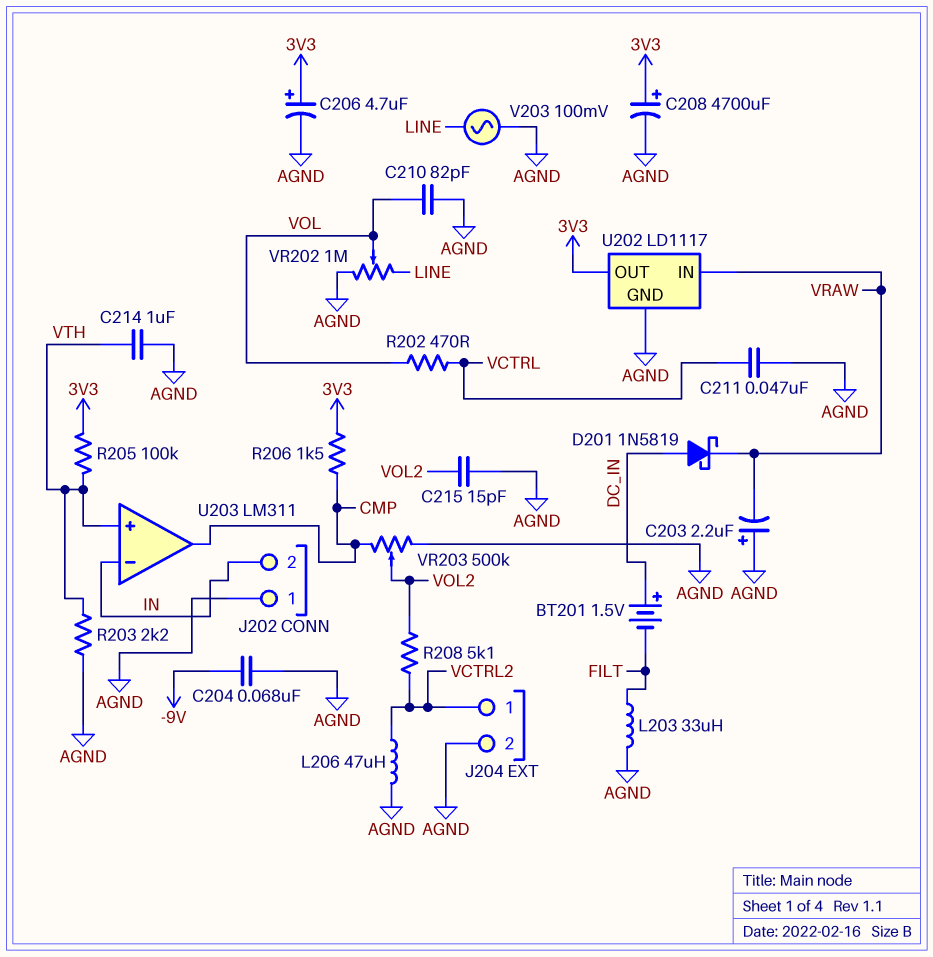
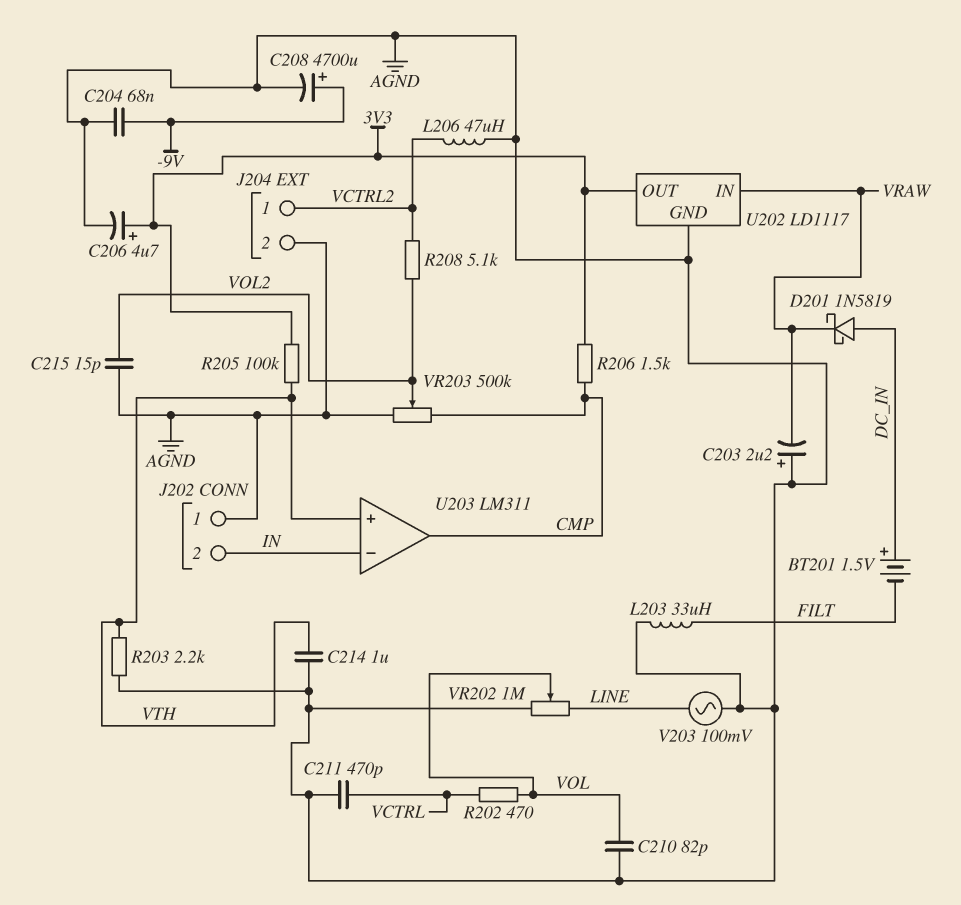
C208: 4700uF (plus 3V3, minus AGND) -> 4700uF (plus -9V, minus AGND)
C211: 47nF (AGND, VCTRL) -> 470pF (AGND, VCTRL)

